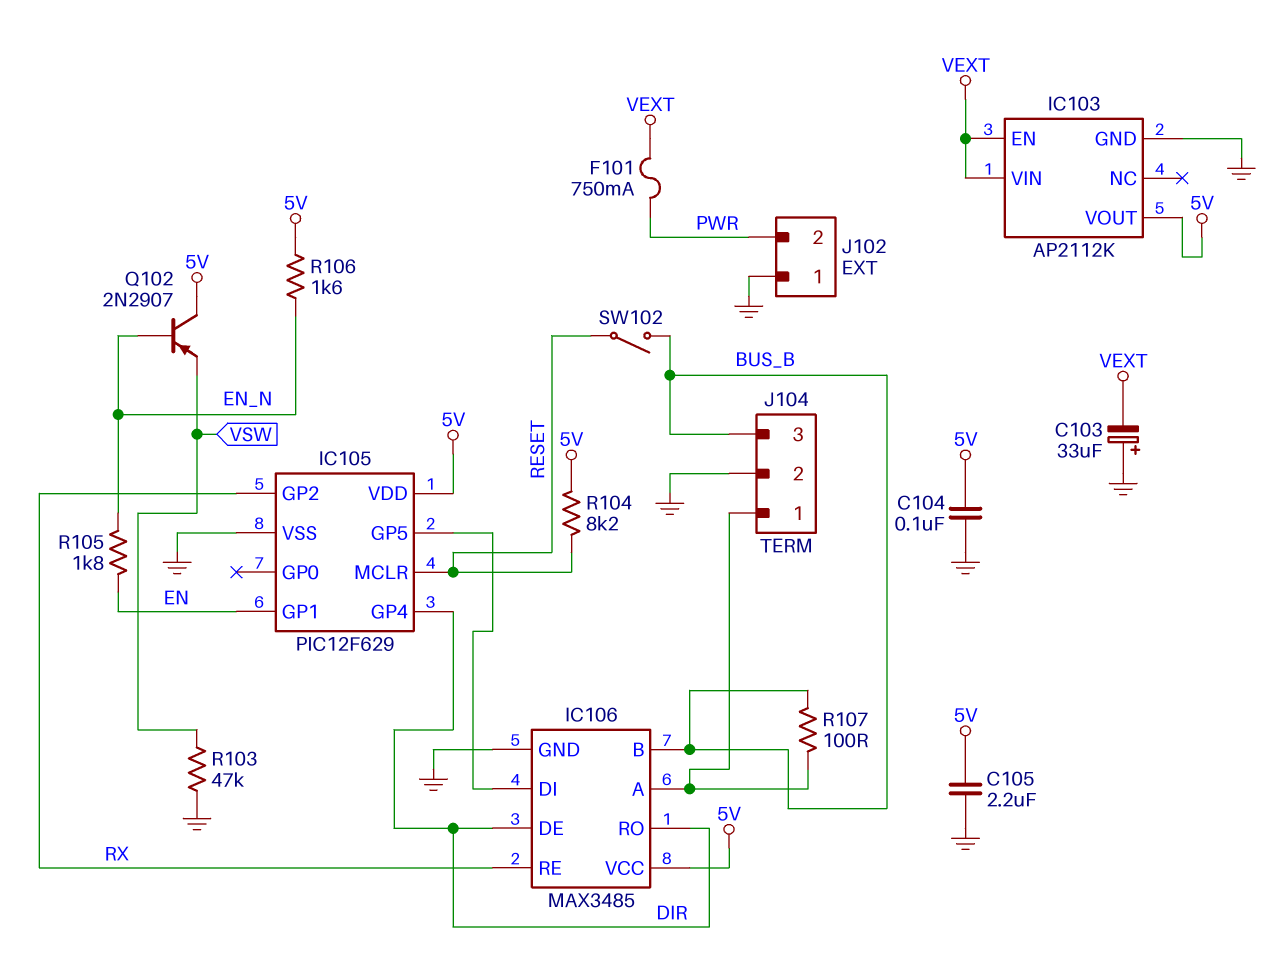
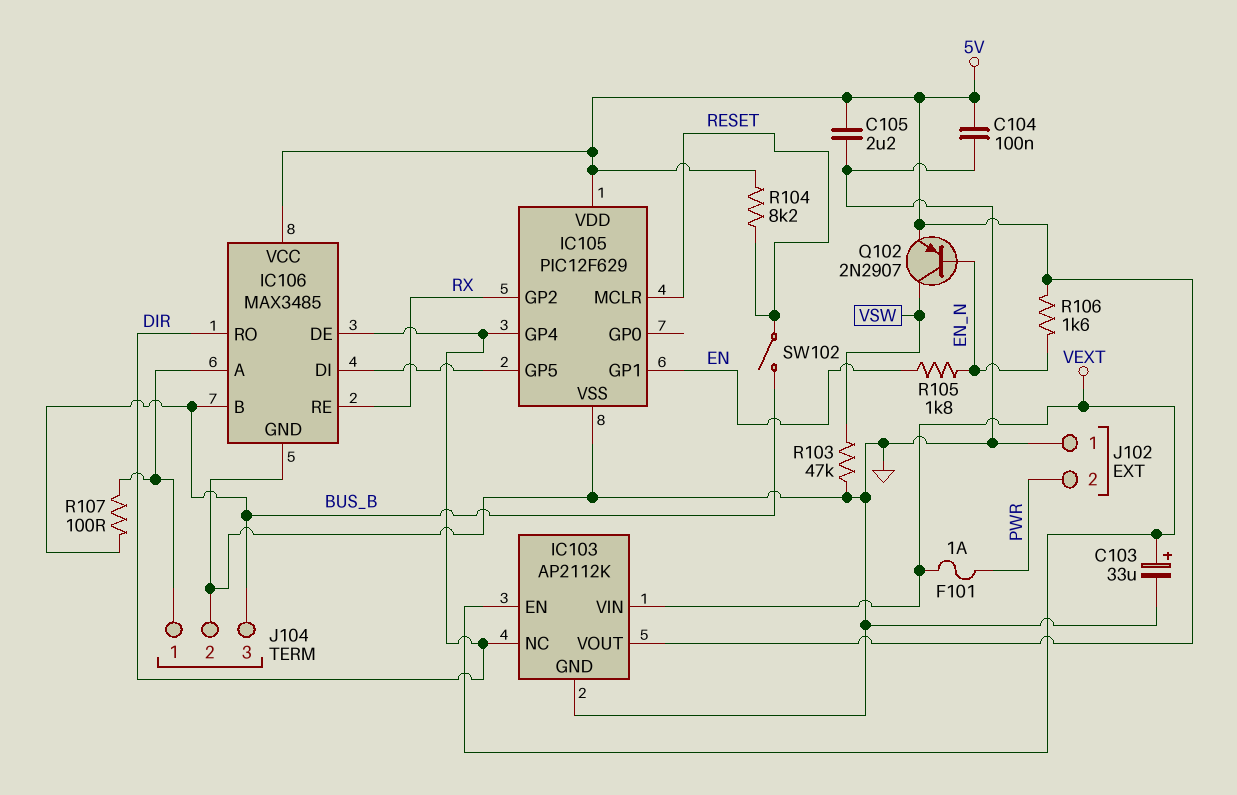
C103: 33uF (plus GND, minus VEXT) -> 33uF (plus VEXT, minus GND)
F101: 750mA (PWR, VEXT) -> 1A (PWR, VEXT)
IC103 pin NC: none -> DIR
Q102: PNP 2N2907 (B EN_N, C 5V, E VSW) -> PNP 2N2907 (B EN_N, C VSW, E 5V)

